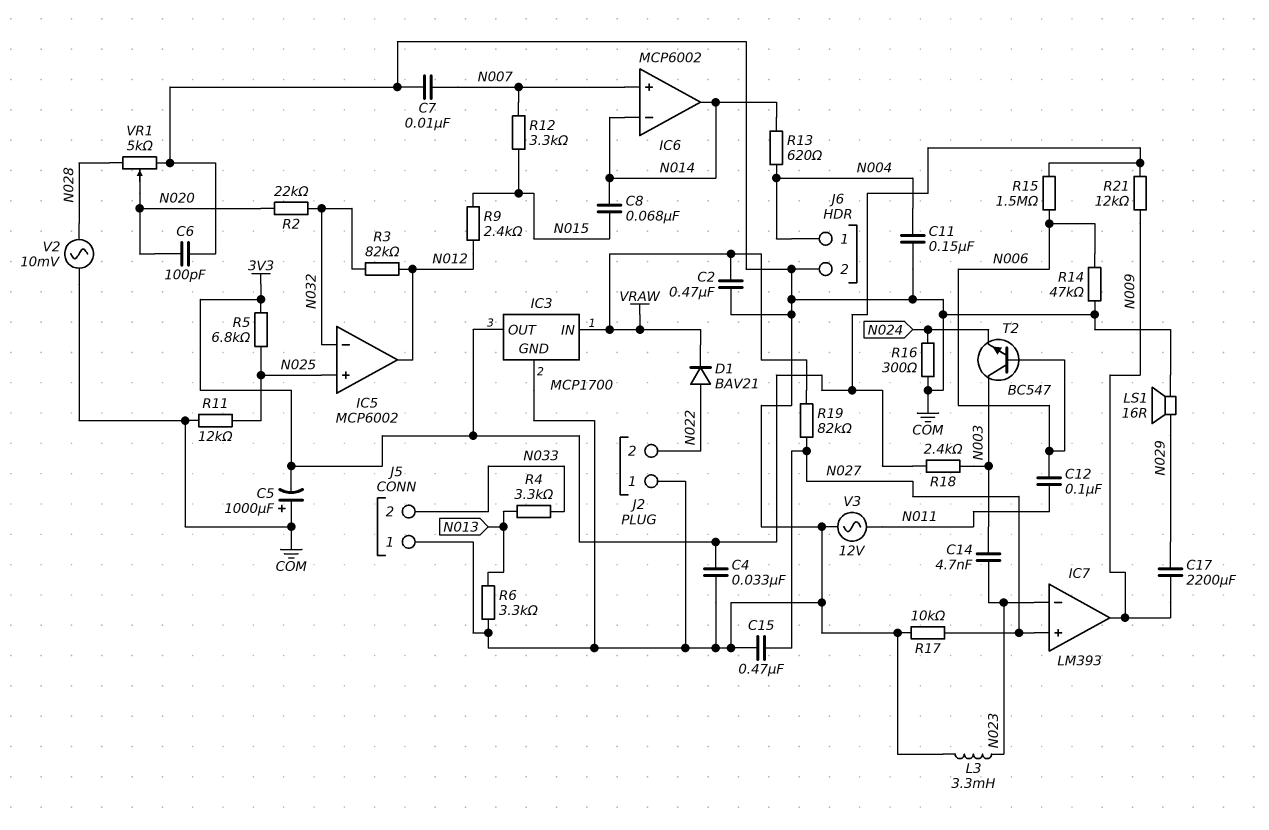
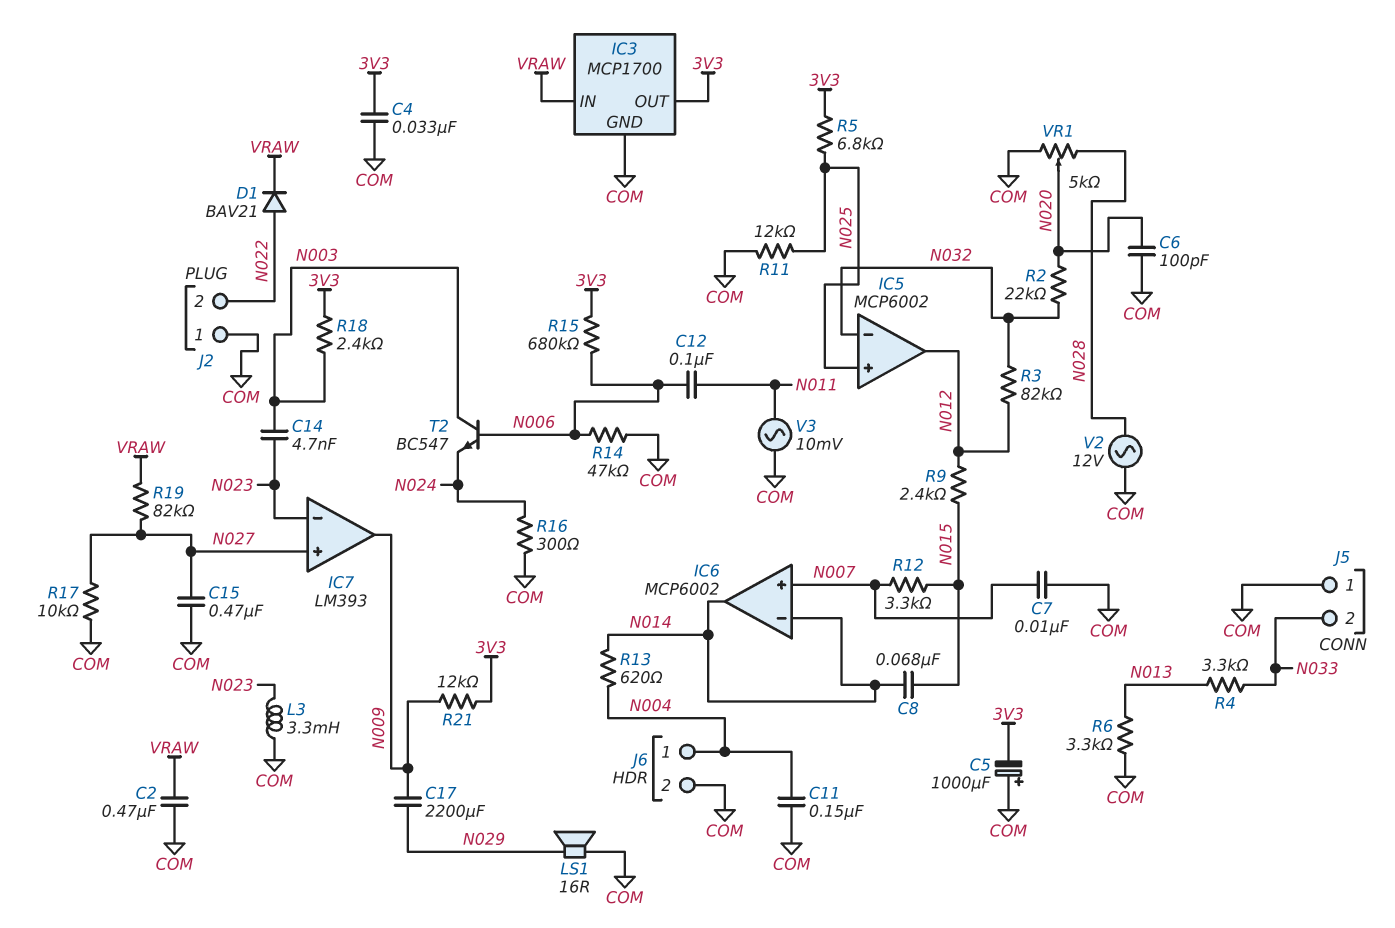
R15: 1.5M (3V3, N006) -> 680k (3V3, N006)
V2: AC 10mV (COM, N028) -> AC 12V (COM, N028)
V3: AC 12V (COM, N011) -> AC 10mV (COM, N011)

